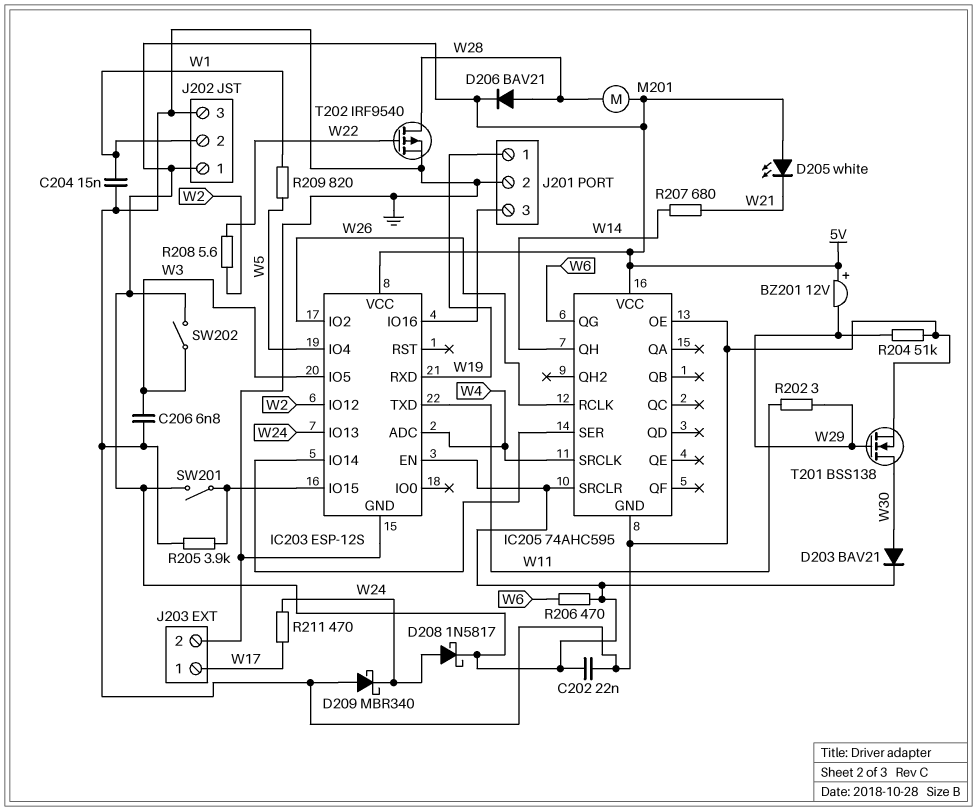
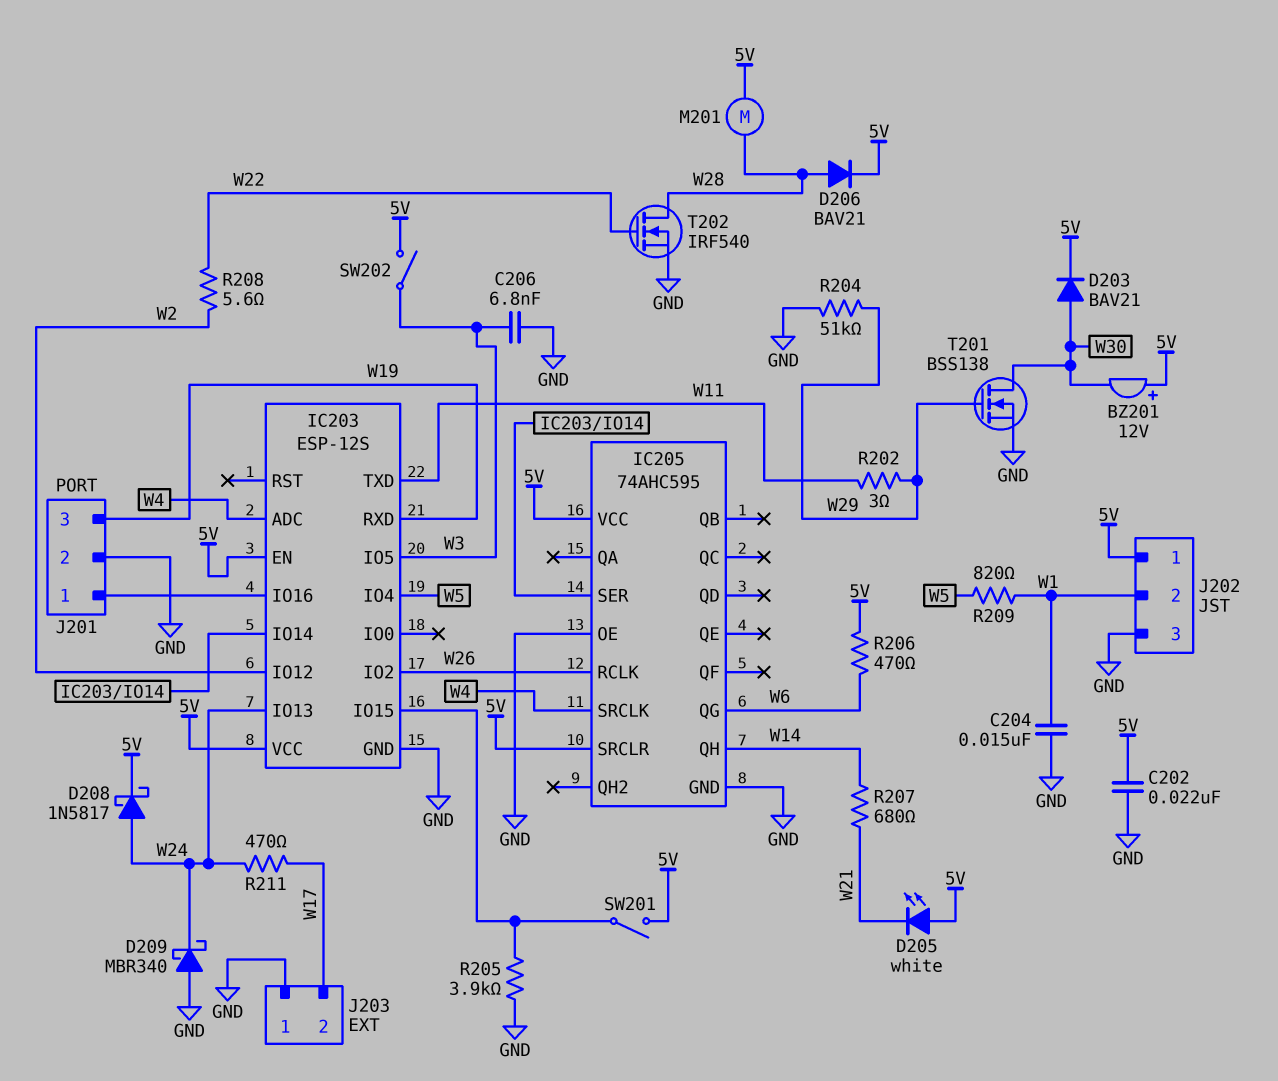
BZ201: buzzer 12V (plus 5V, minus W29) -> buzzer 12V (plus 5V, minus W30)
J201 pin 1: W19 -> IC203/IO16
J201 pin 3: IC203/IO16 -> W19
J203 pin 1: W17 -> GND
J203 pin 2: GND -> W17
T202: PMOS IRF9540 (G W22, D W28, S GND) -> NMOS IRF540 (G W22, D W28, S GND)

